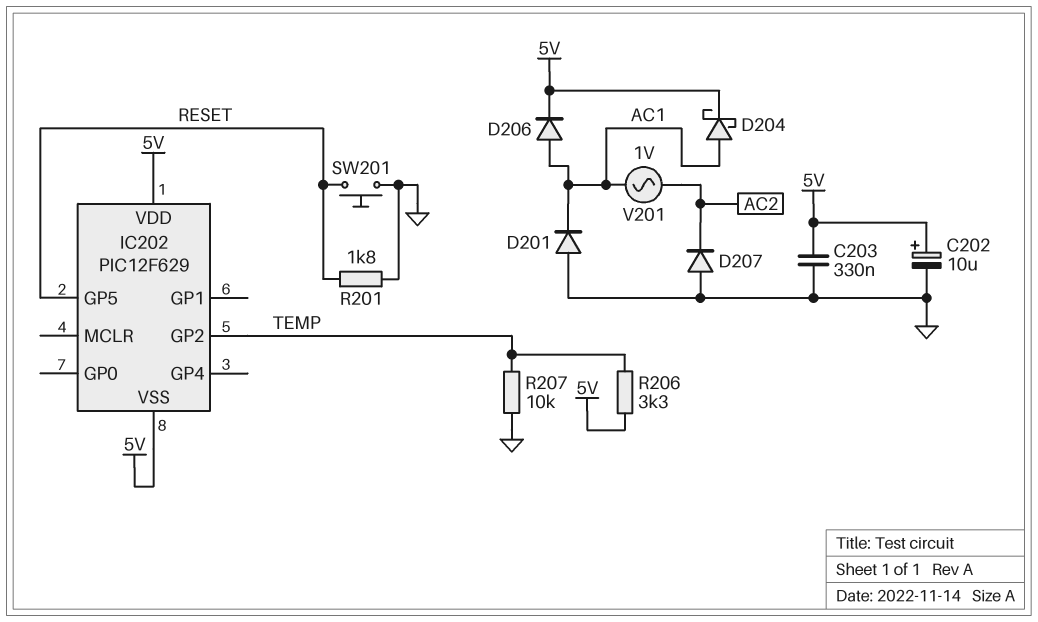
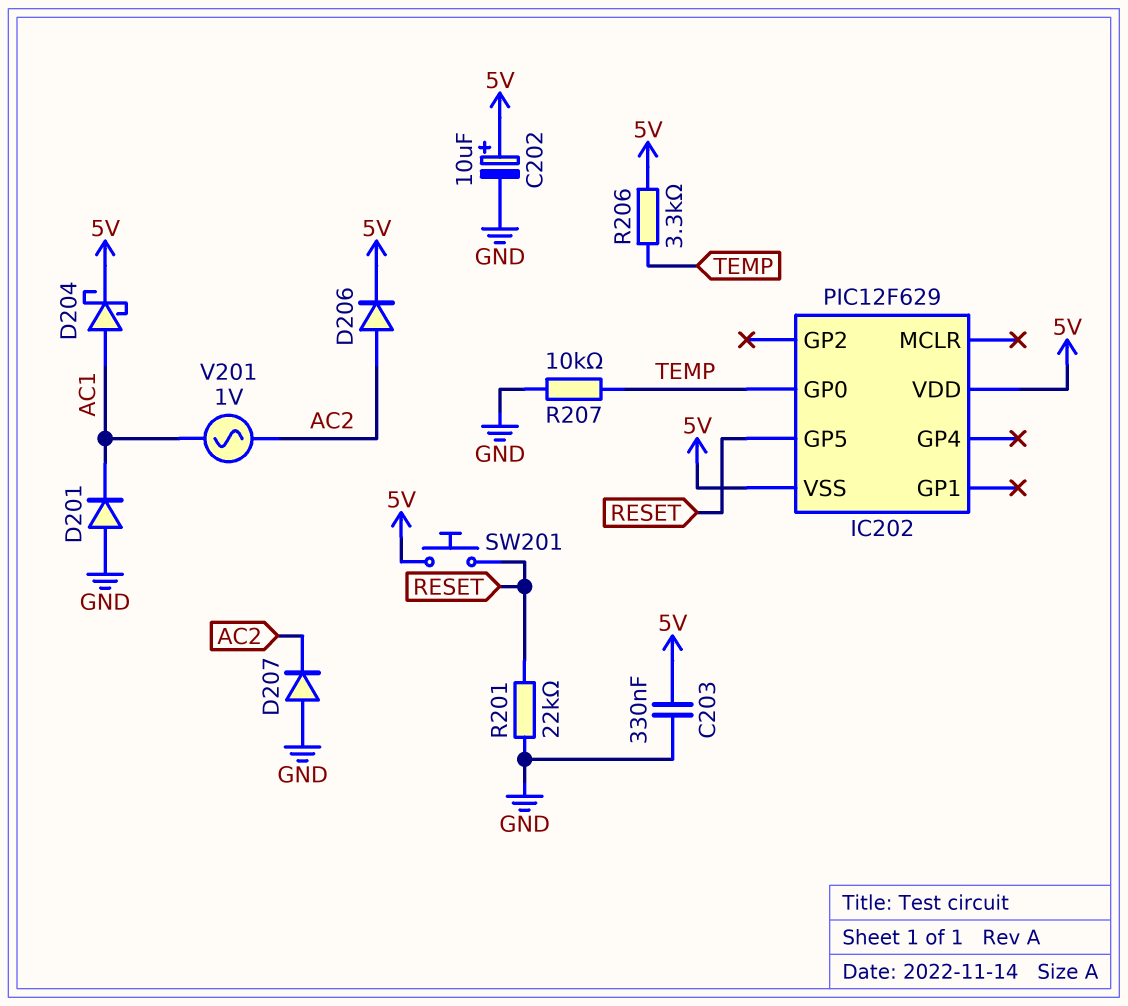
D206: diode (A AC1, K 5V) -> diode (A AC2, K 5V)
IC202 pin GP0: none -> TEMP
IC202 pin GP2: TEMP -> none
R201: 1.8k (GND, RESET) -> 22k (GND, RESET)
SW201: button (GND, RESET) -> button (5V, RESET)

